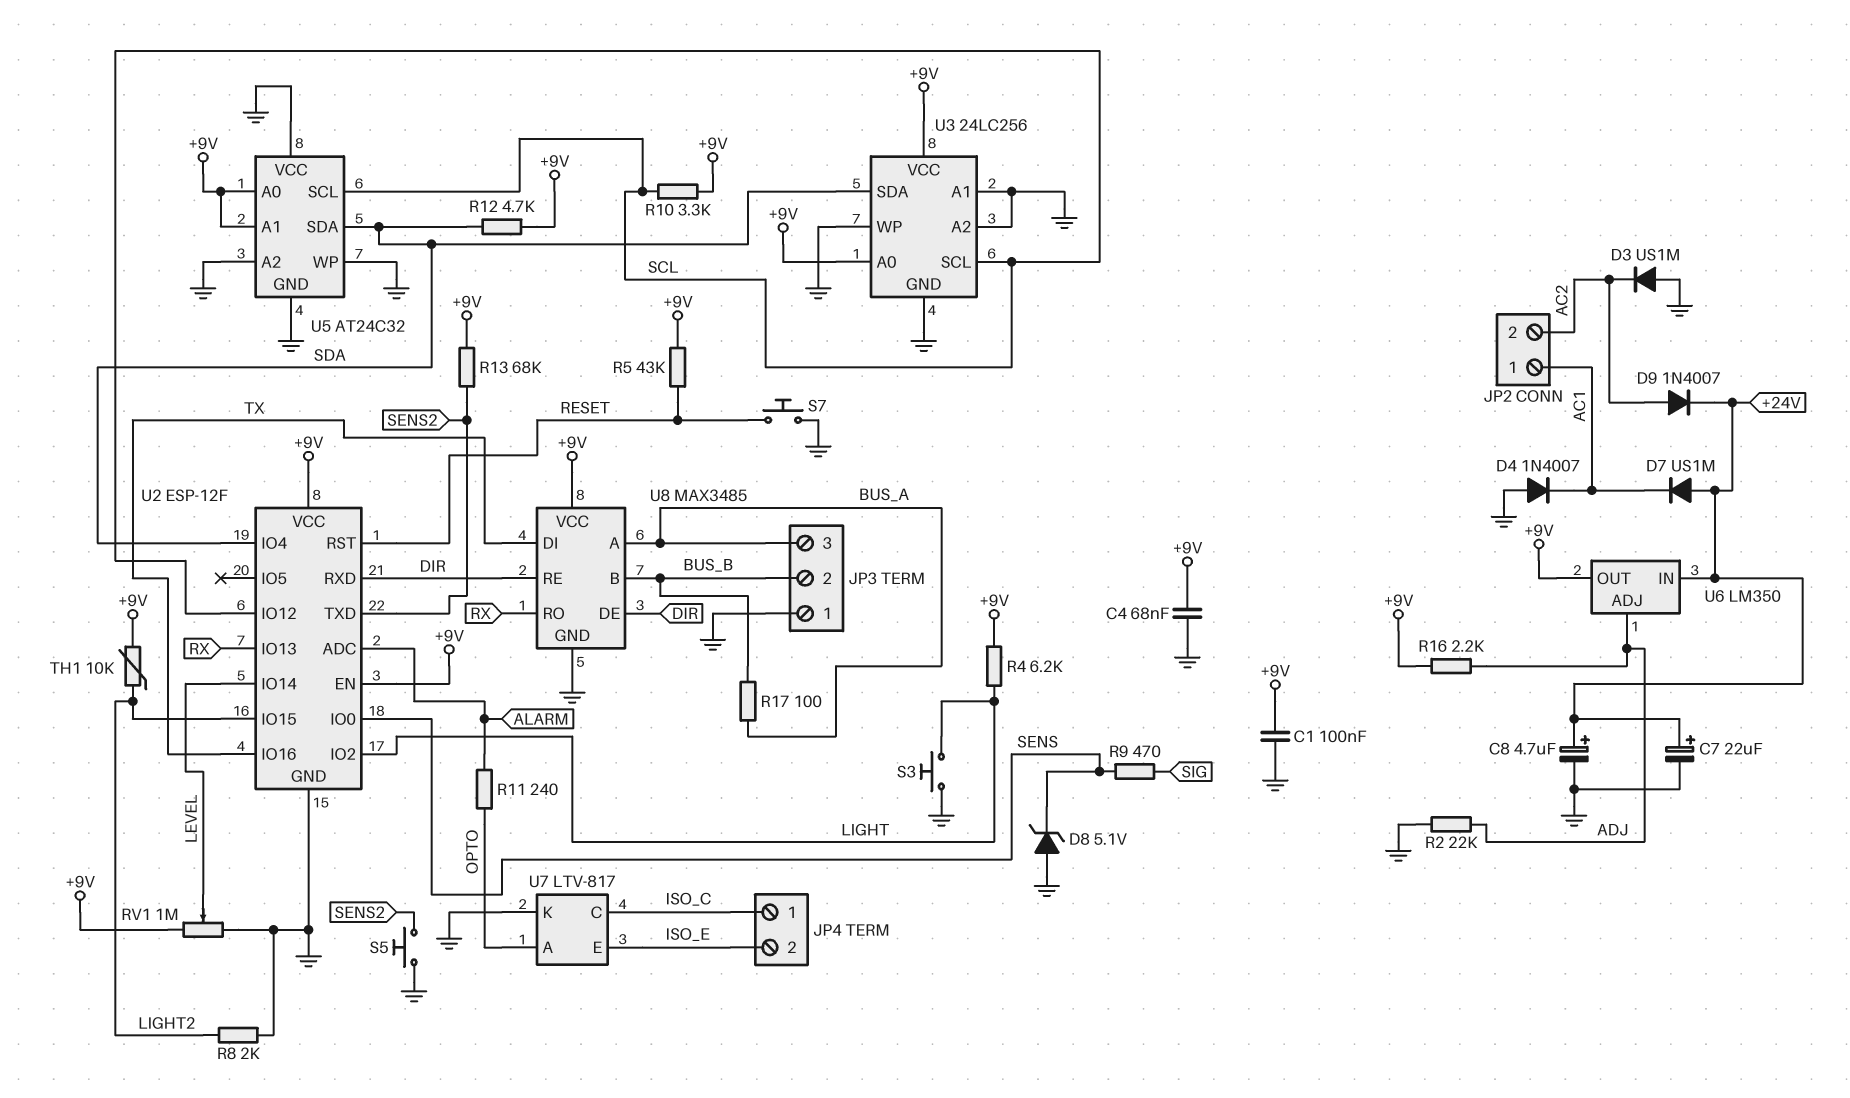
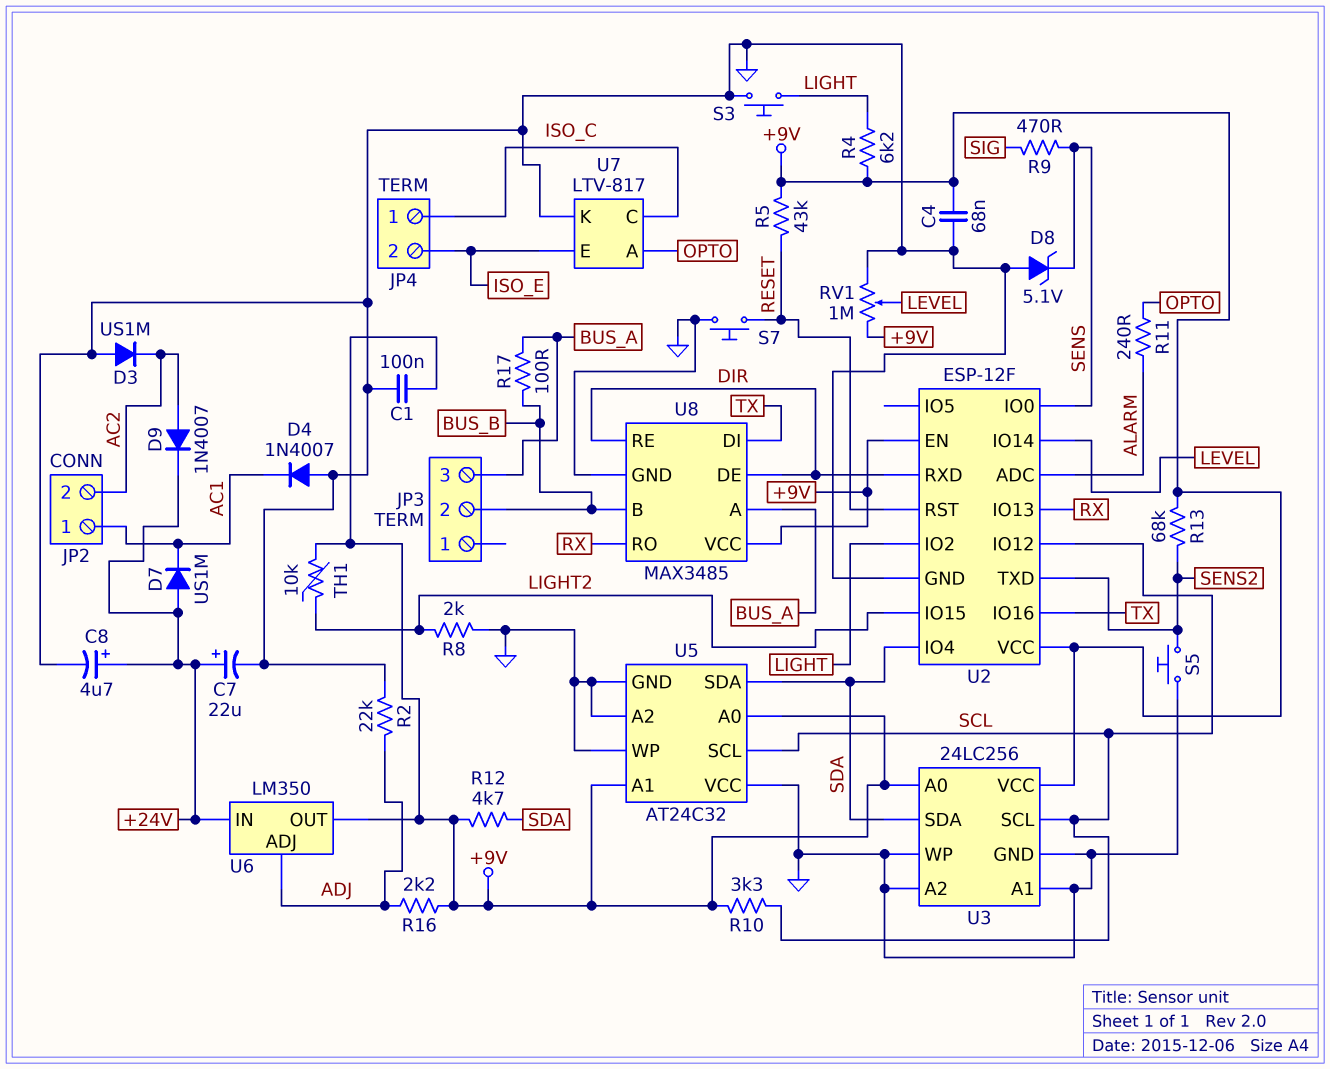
JP3 pin 1: GND -> none

